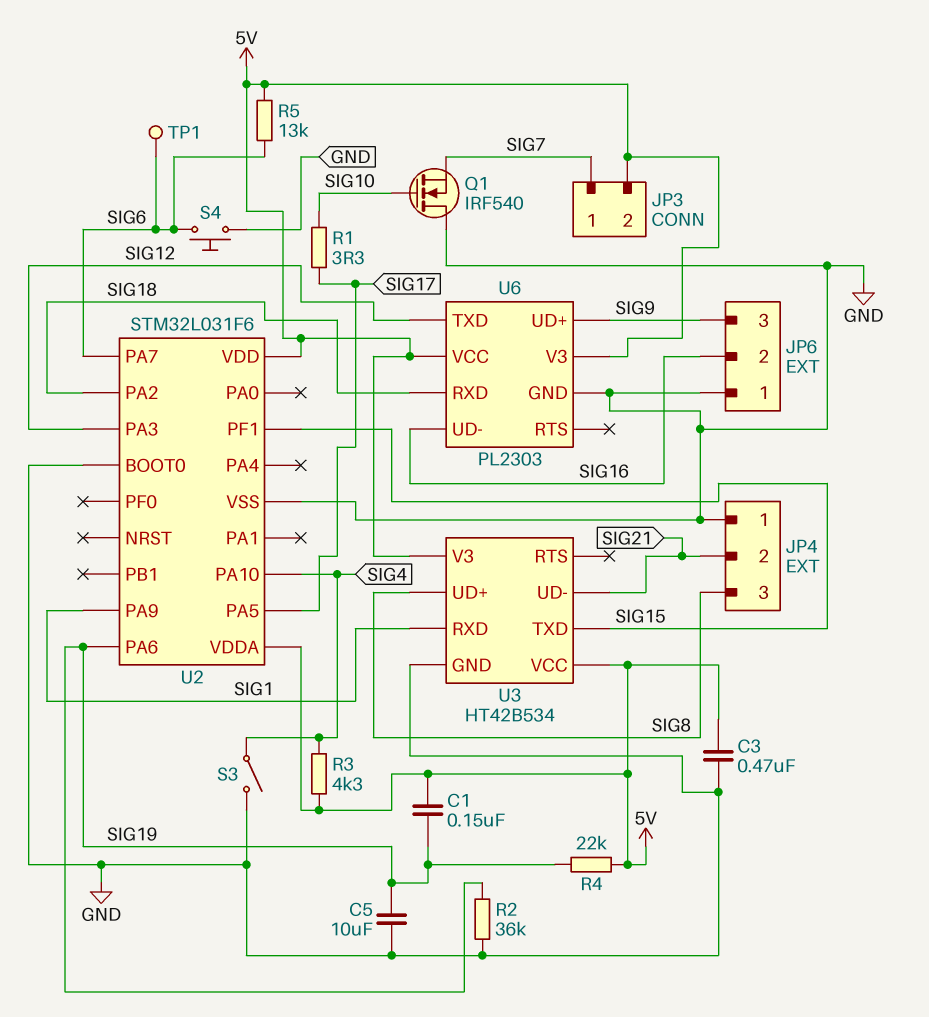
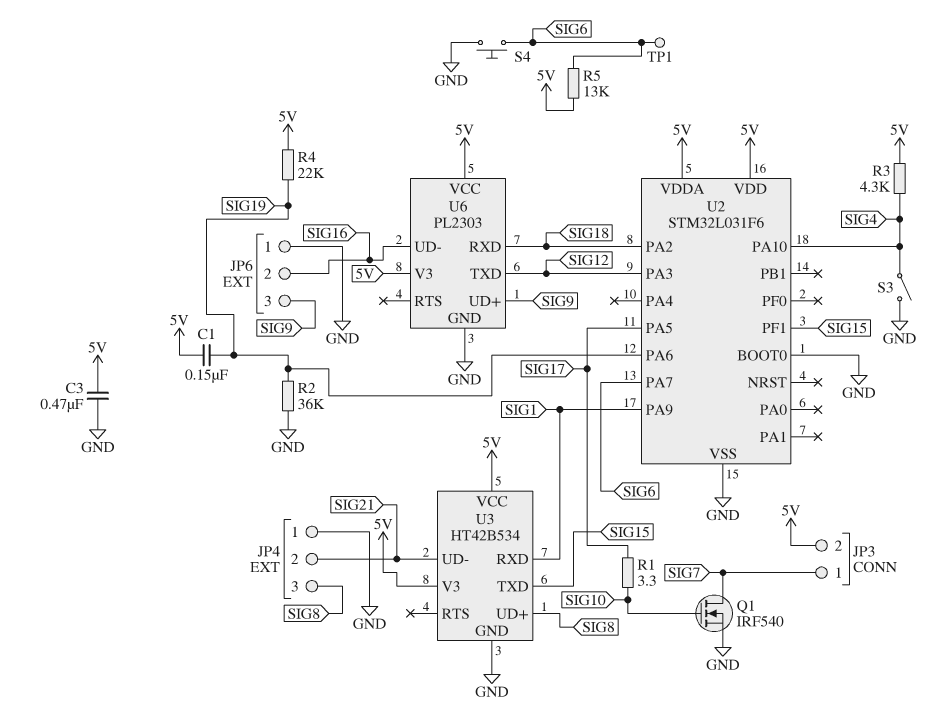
C5: 10uF (GND, SIG19) -> none
Q1: NMOS IRF540 (G SIG10, D GND, S SIG7) -> NMOS IRF540 (G SIG10, D SIG7, S GND)

